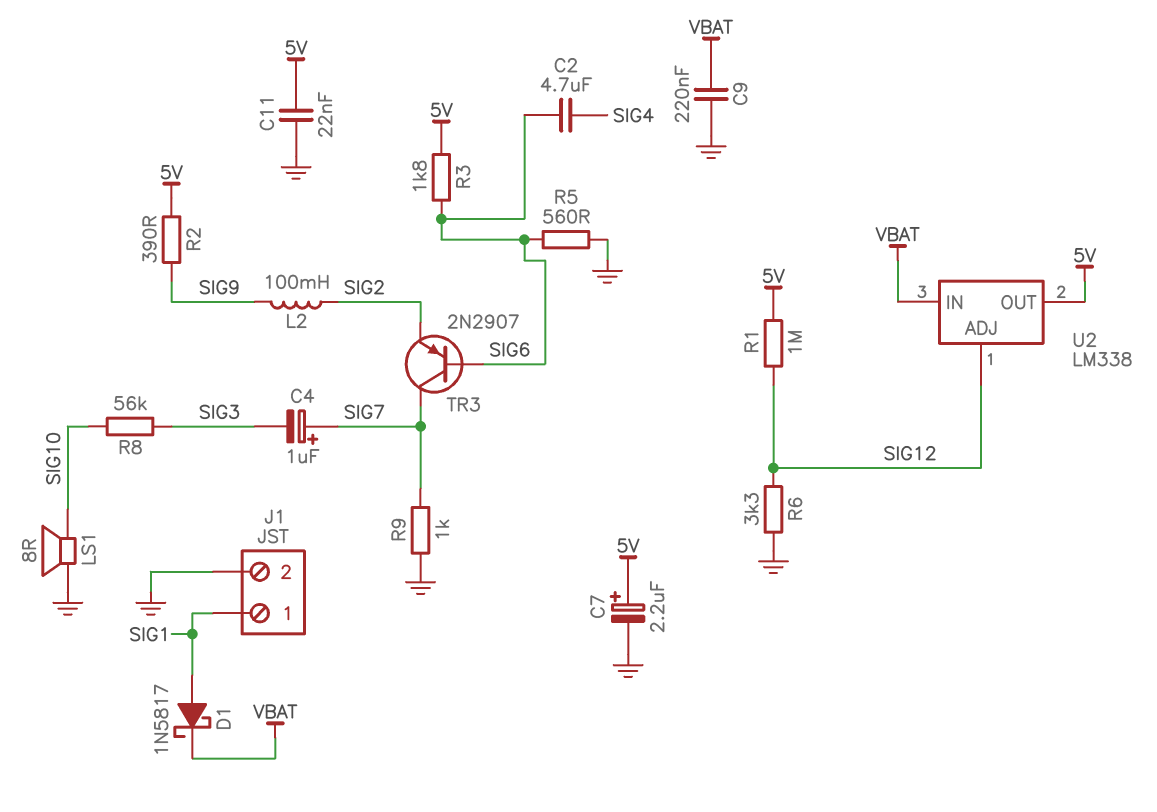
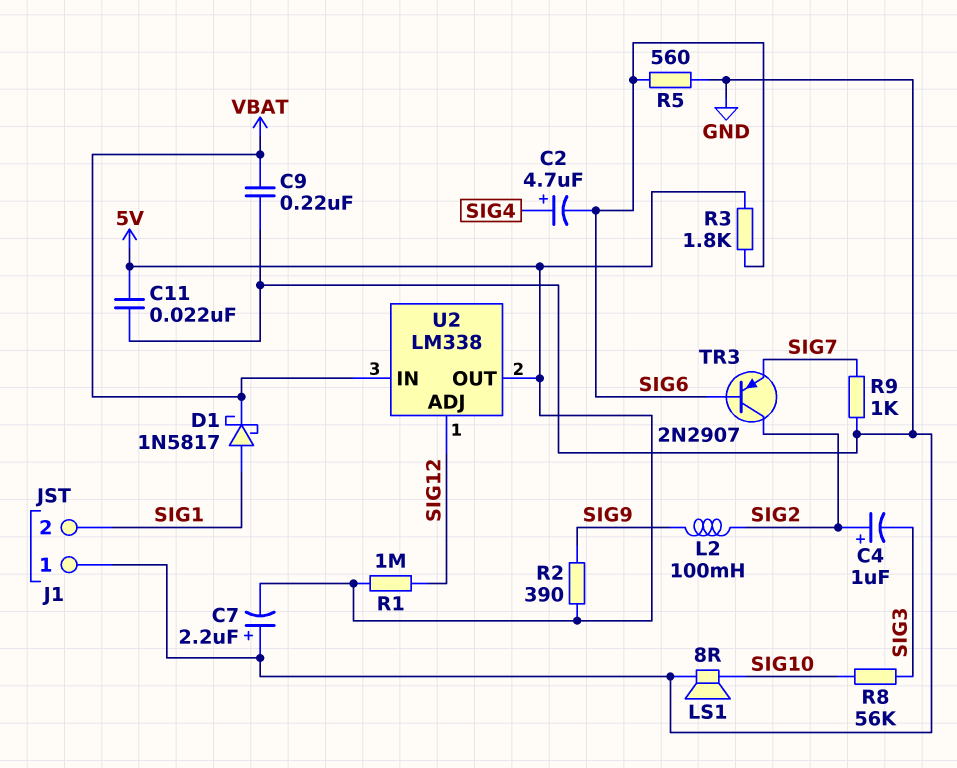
C2: 4.7uF (SIG4, SIG6) -> 4.7uF (plus SIG4, minus SIG6)
C4: 1uF (plus SIG7, minus SIG3) -> 1uF (plus SIG2, minus SIG3)
C7: 2.2uF (plus 5V, minus GND) -> 2.2uF (plus GND, minus 5V)
J1 pin 1: SIG1 -> GND
J1 pin 2: GND -> SIG1
R6: 3.3k (GND, SIG12) -> none
TR3: PNP 2N2907 (B SIG6, C SIG7, E SIG2) -> PNP 2N2907 (B SIG6, C SIG2, E SIG7)

